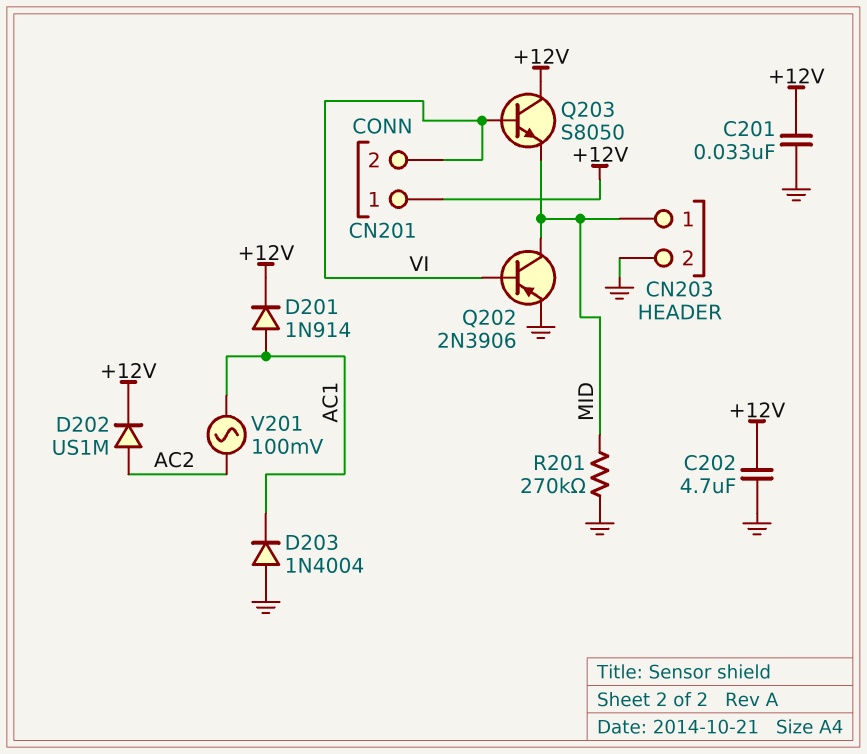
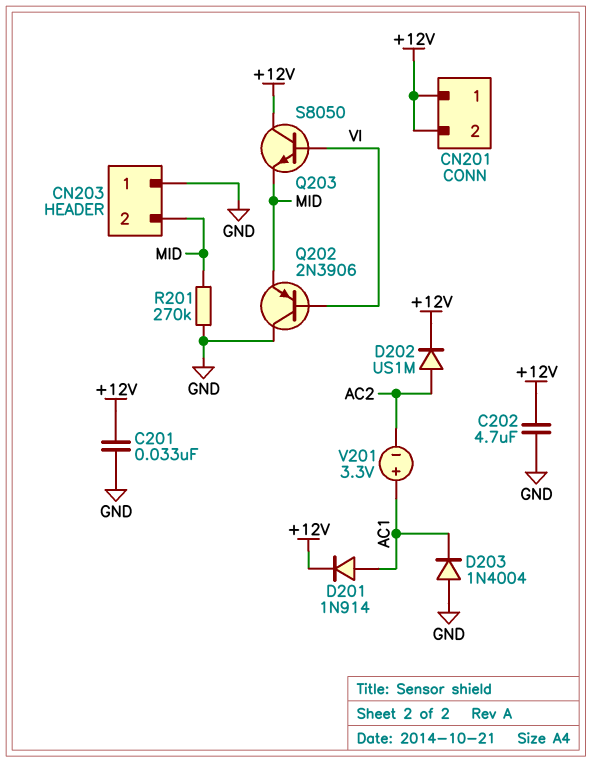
CN201 pin 2: VI -> +12V
CN203 pin 1: MID -> GND
CN203 pin 2: GND -> MID
Q202: PNP 2N3906 (B VI, C MID, E GND) -> PNP 2N3906 (B VI, C GND, E MID)
V201: AC 100mV (AC1, AC2) -> 3.3V (plus AC1, minus AC2)

